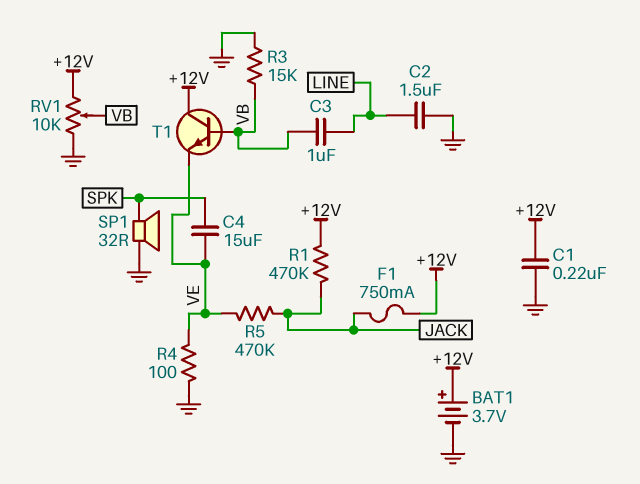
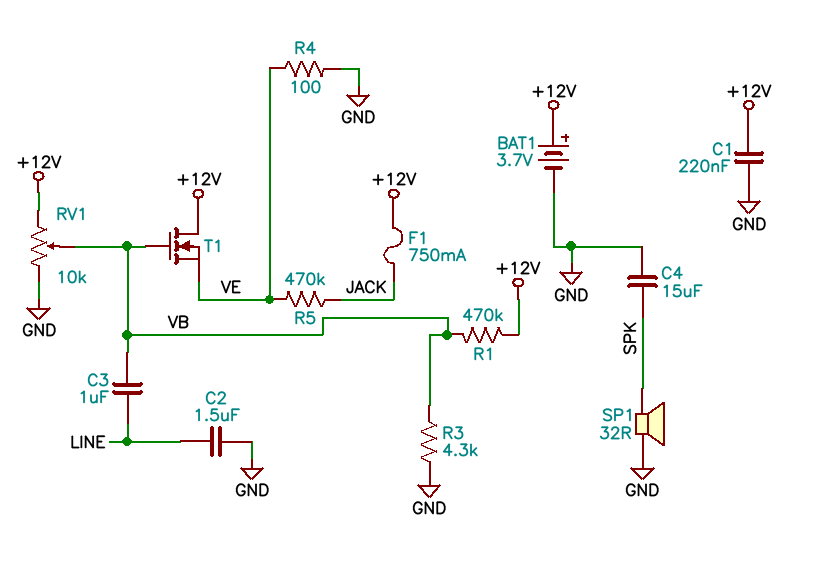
C4: 15uF (SPK, VE) -> 15uF (GND, SPK)
R1: 470k (+12V, JACK) -> 470k (+12V, VB)
R3: 15k (GND, VB) -> 4.3k (GND, VB)
T1: NPN (B VB, C +12V, E VE) -> NMOS (G VB, D +12V, S VE)

